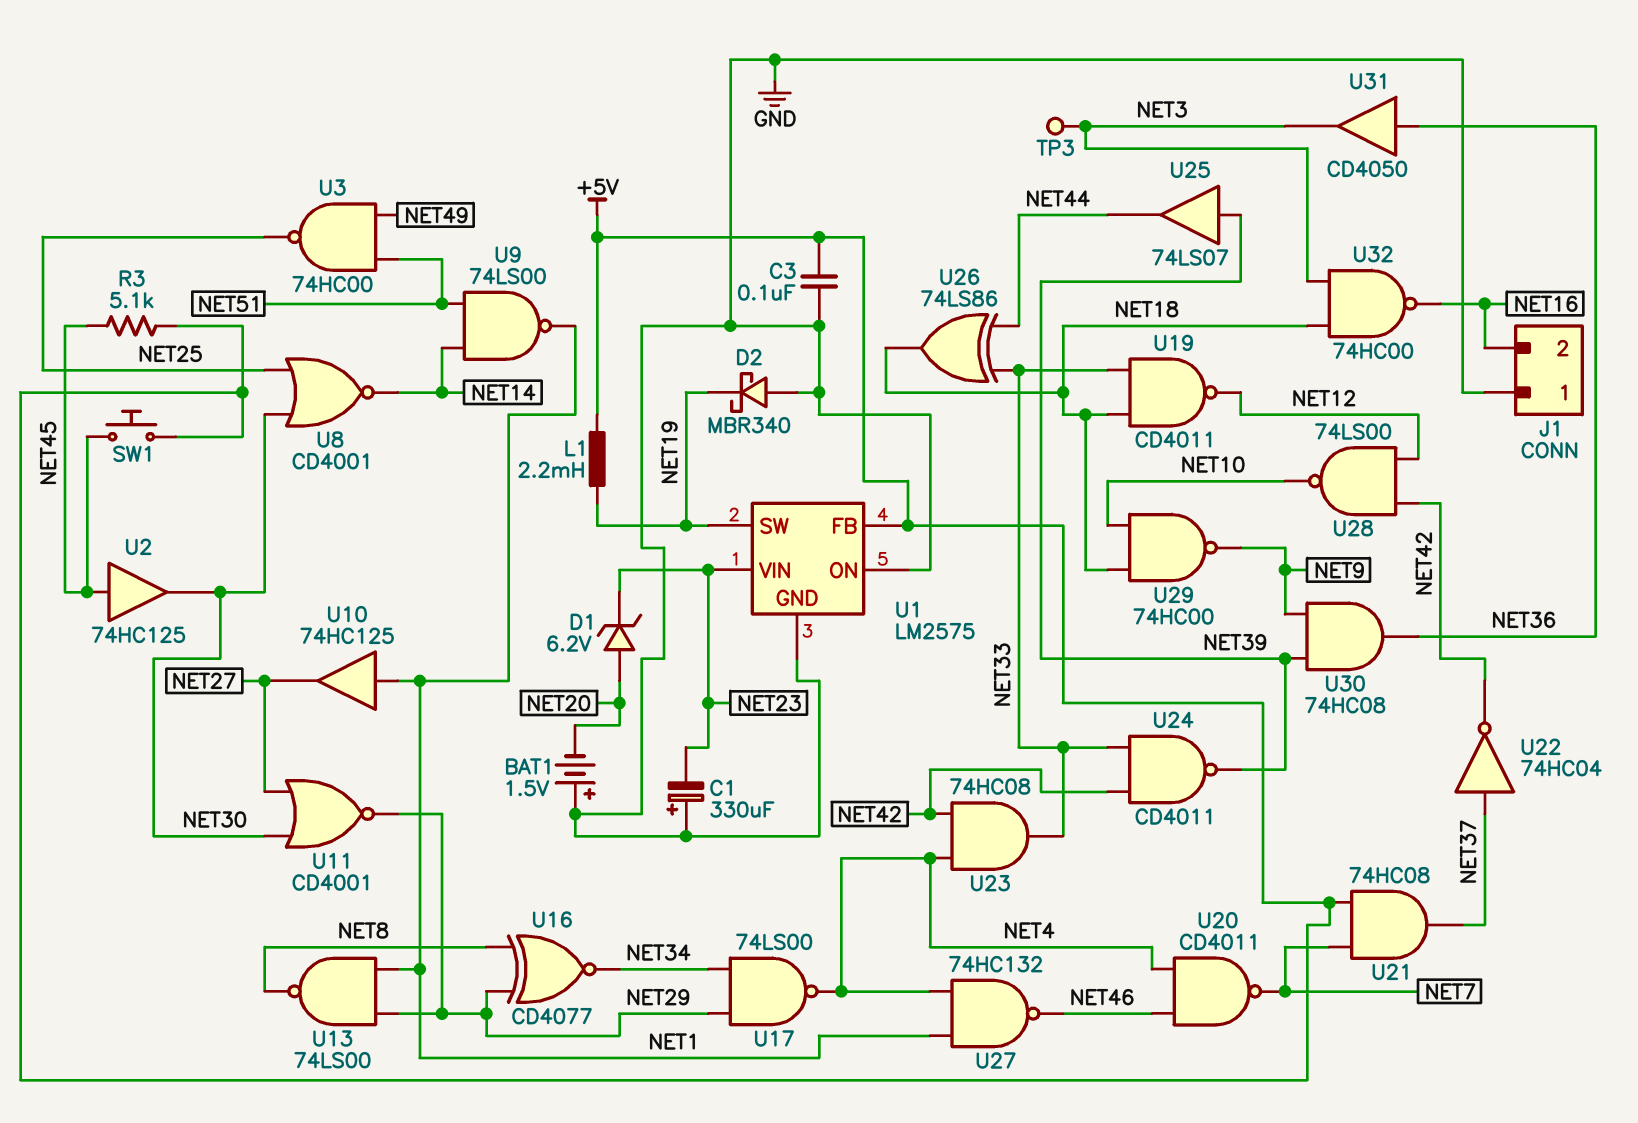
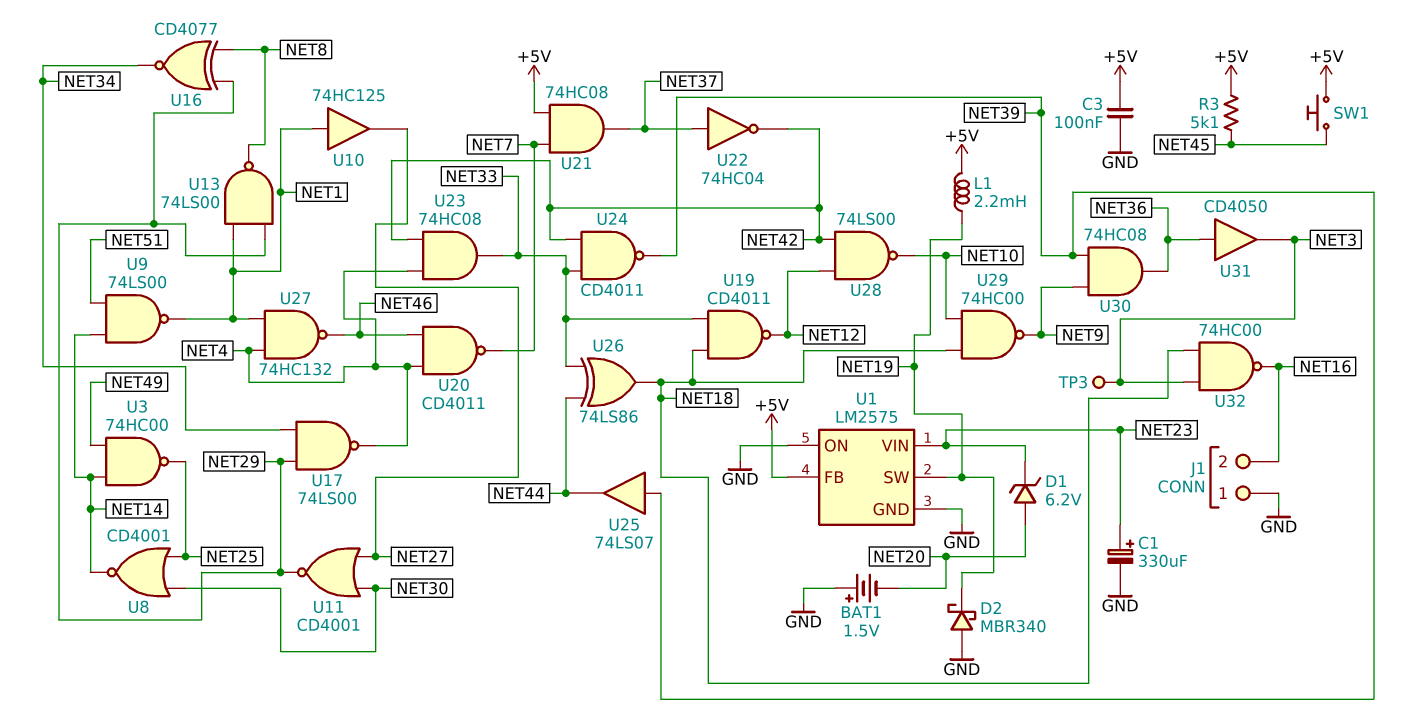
C1: 330uF (plus GND, minus NET23) -> 330uF (plus NET23, minus GND)
U2: buffer 74HC125 (in NET45, out NET30) -> none
U3: NAND 74HC00 (in NET49, in NET51, out NET25) -> NAND 74HC00 (in NET14, in NET49, out NET25)

